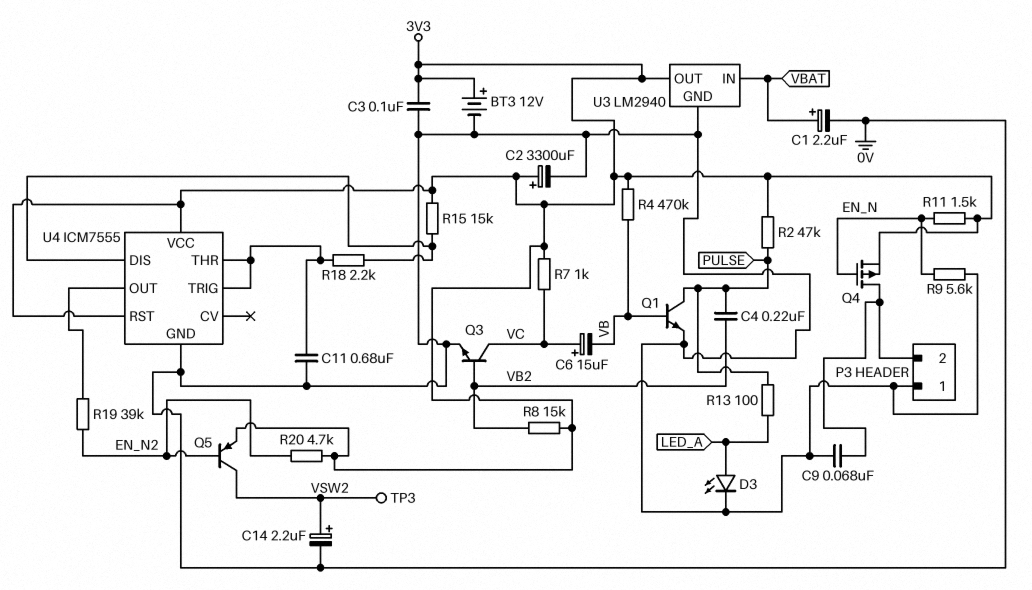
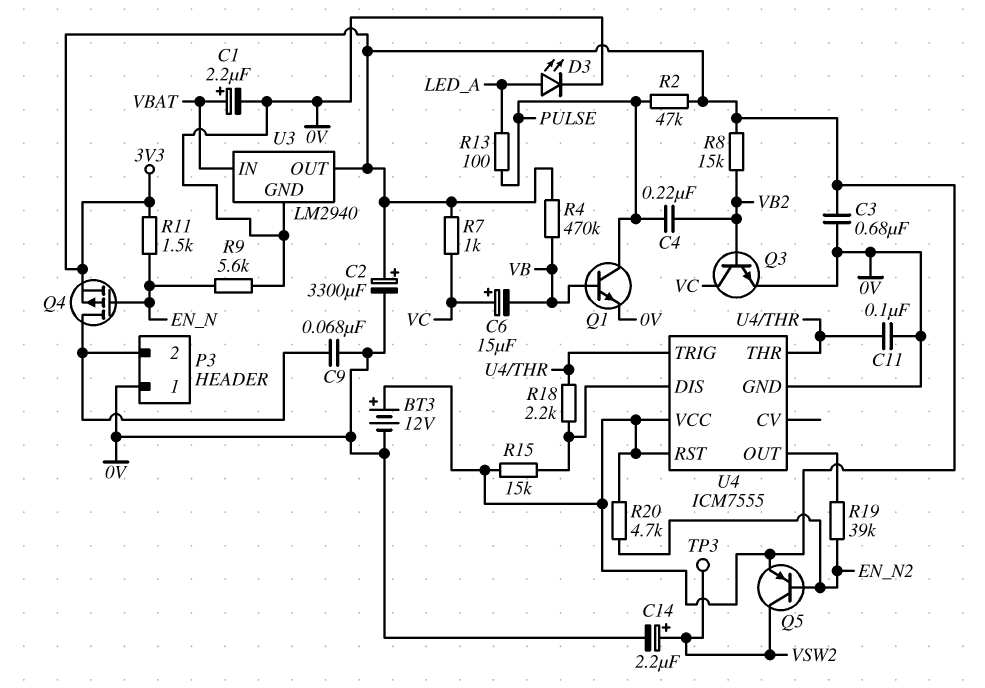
C3: 100nF (0V, 3V3) -> 680nF (0V, 3V3)
C11: 680nF (0V, U4/THR) -> 100nF (0V, U4/THR)

